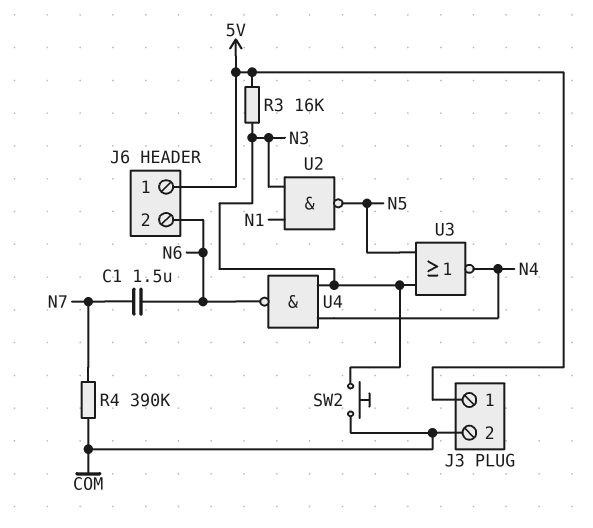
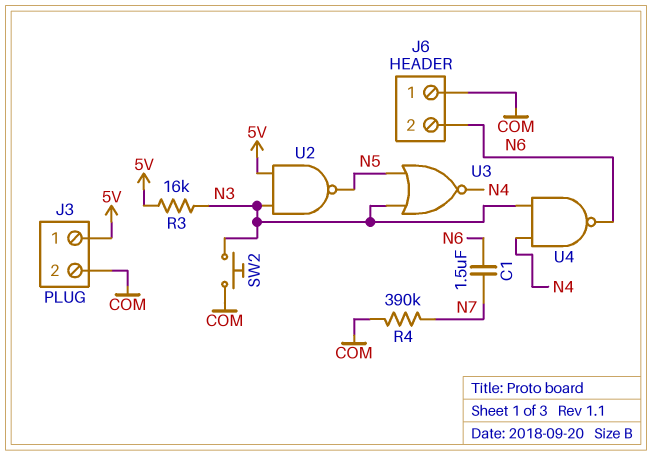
J6 pin 1: 5V -> COM
U2: NAND (in N1, in N3, out N5) -> NAND (in 5V, in N3, out N5)

